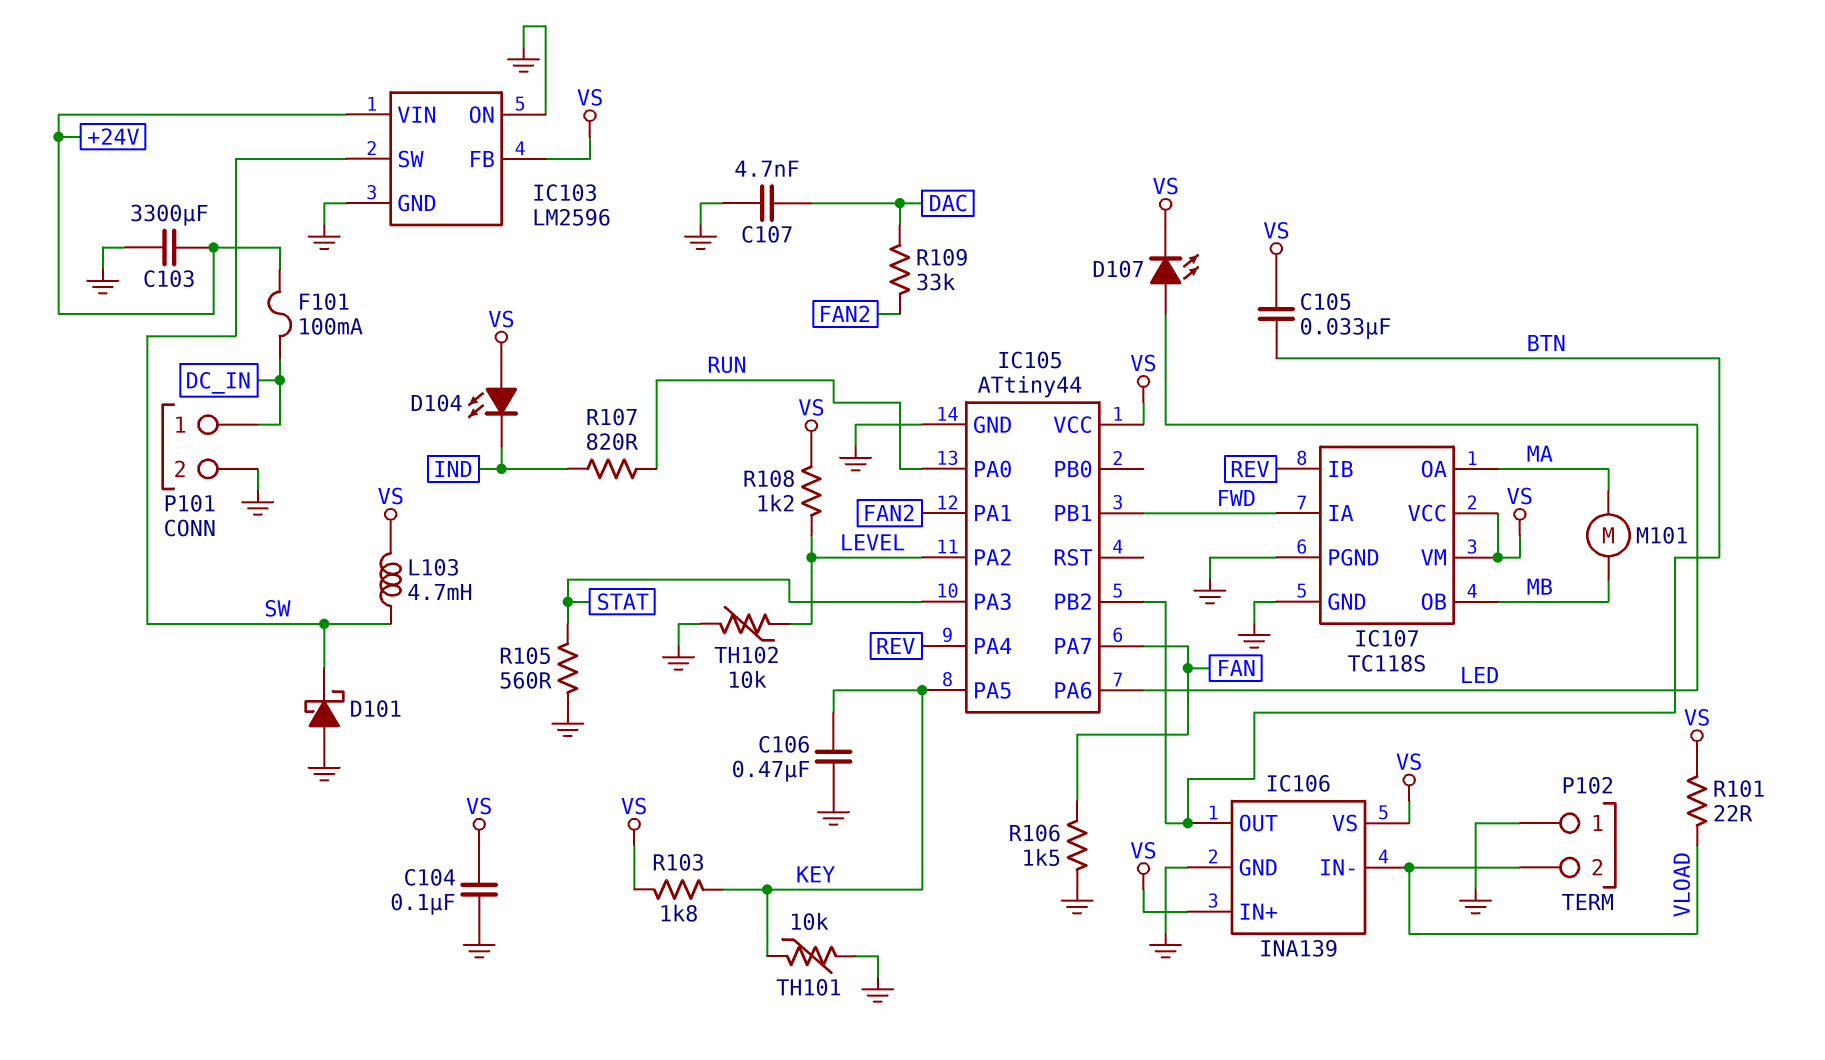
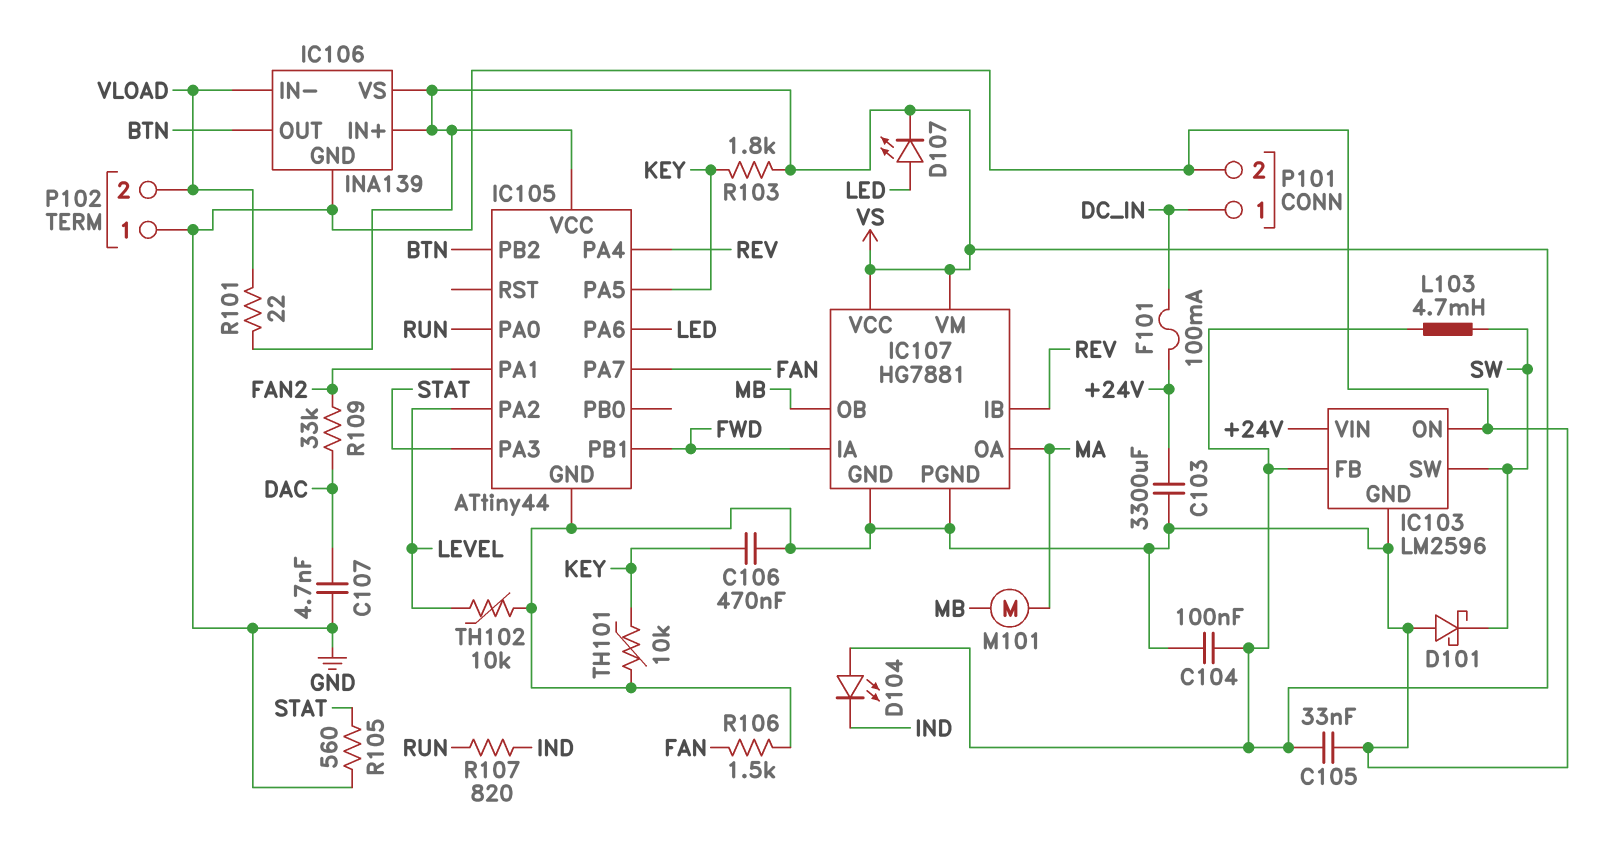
C105: 33nF (BTN, VS) -> 33nF (GND, VS)
IC107: TC118S -> HG7881
R108: 1.2k (LEVEL, VS) -> none

